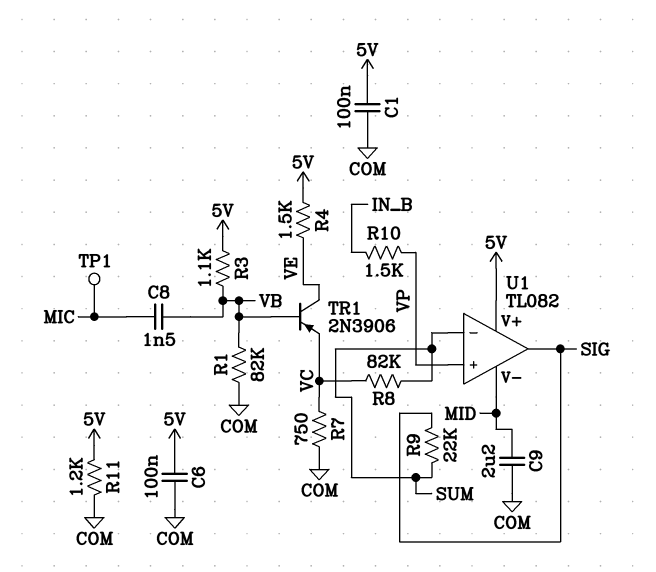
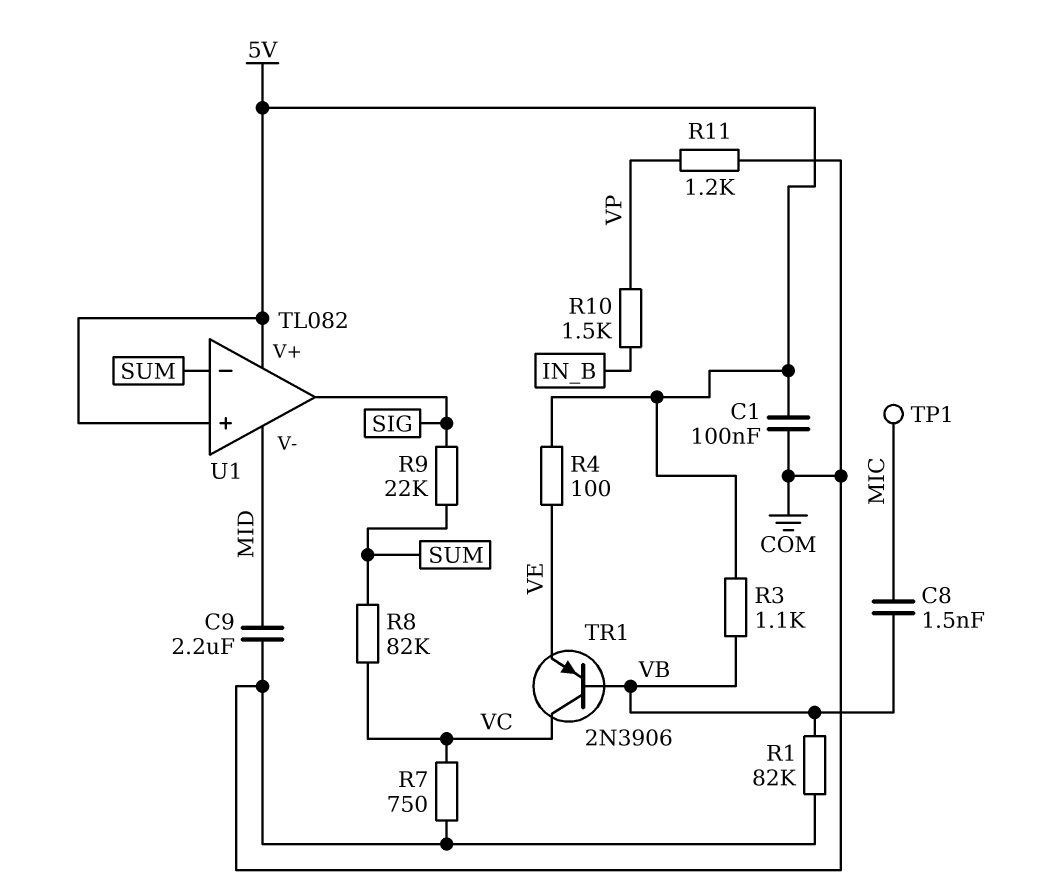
C6: 100nF (5V, COM) -> none
R4: 1.5k (5V, VE) -> 100 (5V, VE)
R11: 1.2k (5V, COM) -> 1.2k (COM, VP)
TR1: PNP 2N3906 (B VB, C VE, E VC) -> PNP 2N3906 (B VB, C VC, E VE)
U1 pin in+: VP -> 5V

